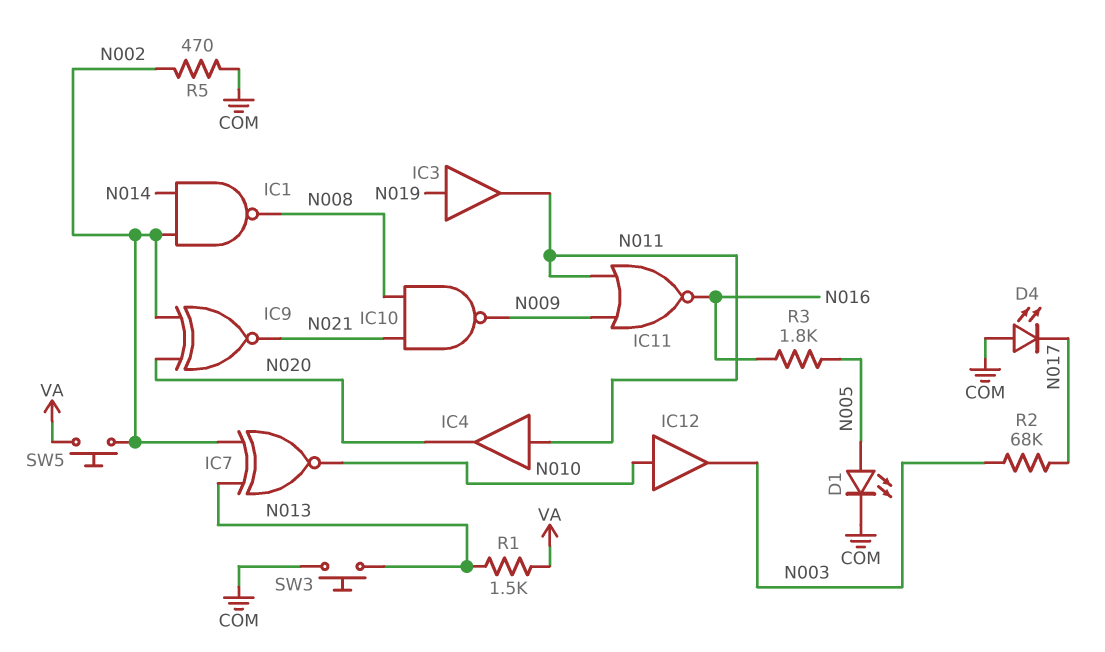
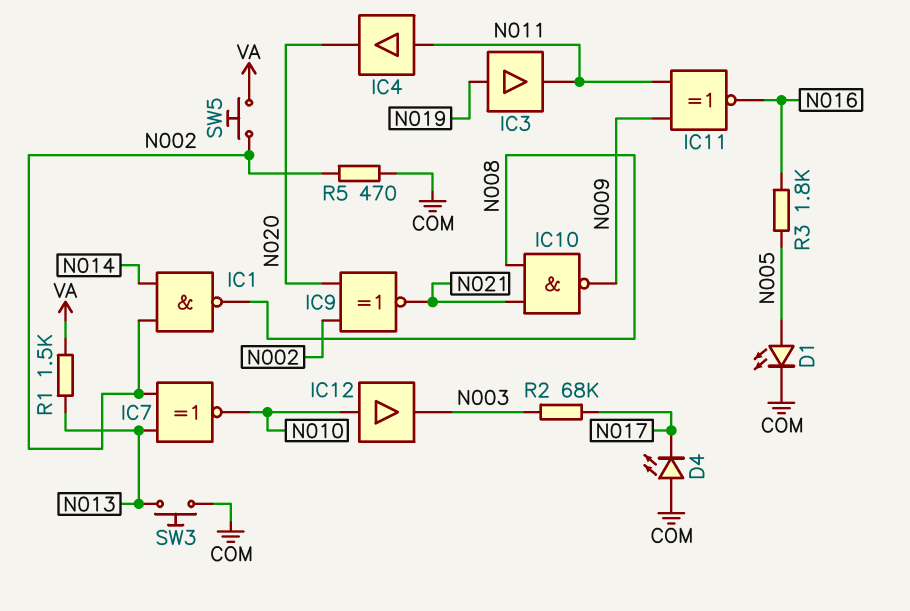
IC11: NOR (in N009, in N011, out N016) -> XNOR (in N009, in N011, out N016)

